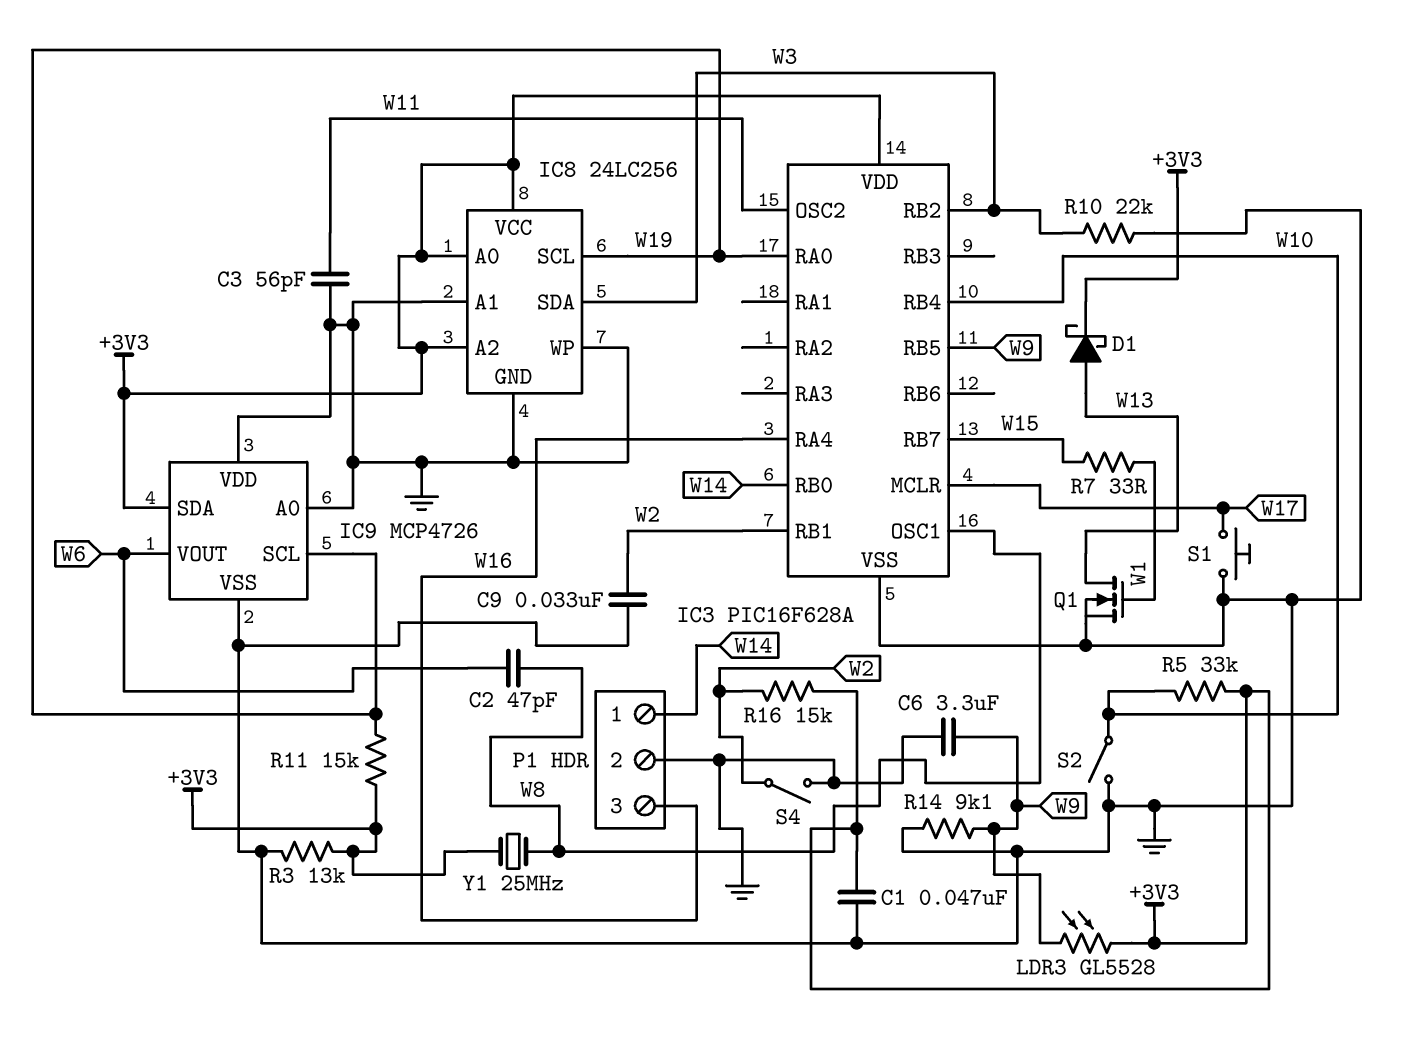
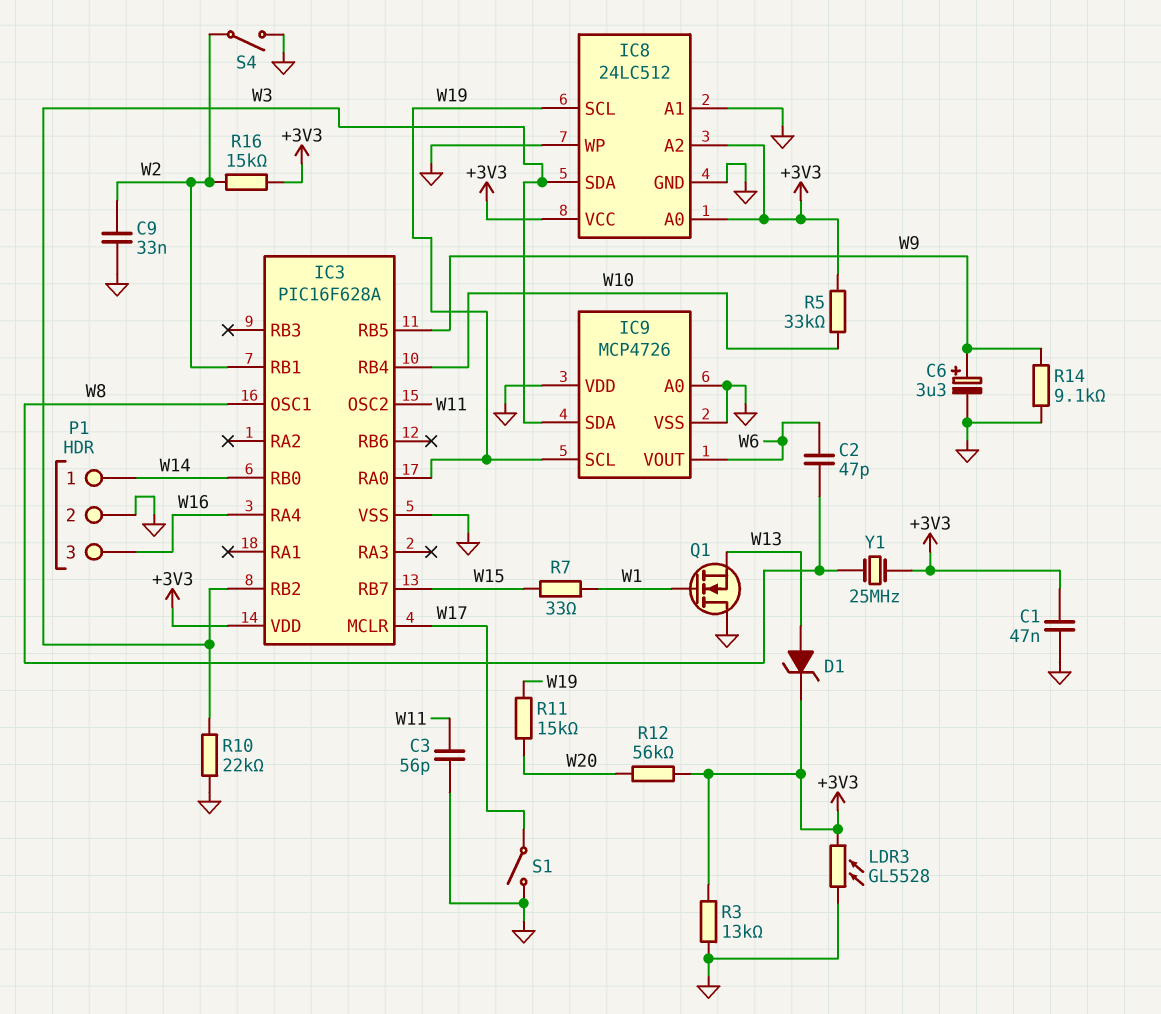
C6: 3.3uF (GND, W9) -> 3.3uF (plus W9, minus GND)
D1: schottky (A W13, K +3V3) -> zener (A W13, K +3V3)
IC8: 24LC256 -> 24LC512
IC9 pin SDA: +3V3 -> W3
LDR3: GL5528 (+3V3, W9) -> GL5528 (+3V3, GND)
Q1: NMOS (G W1, D W13, S GND) -> NMOS (G W1, D GND, S W13)
R11: 15k (+3V3, W19) -> 15k (W19, W20)
R12: none -> 56k (+3V3, W20)
S1: button (GND, W17) -> switch (GND, W17)
S2: switch (GND, W10) -> none

